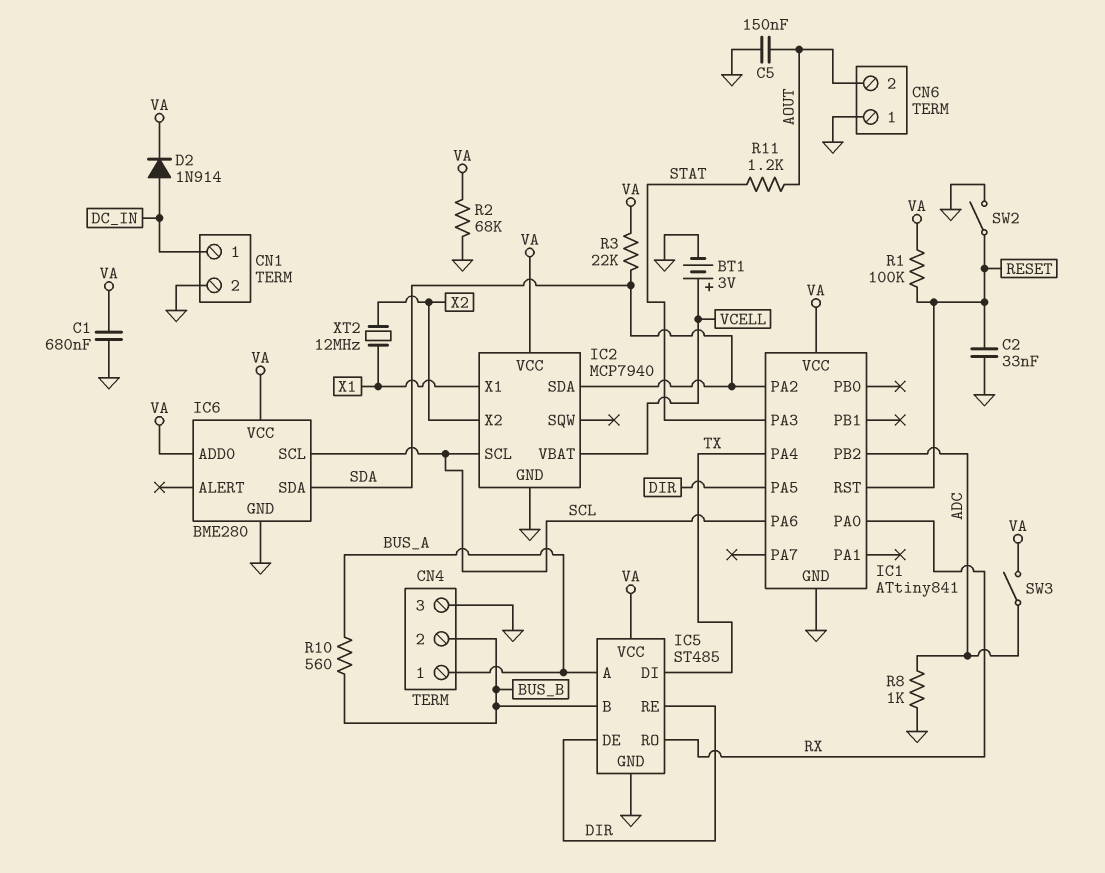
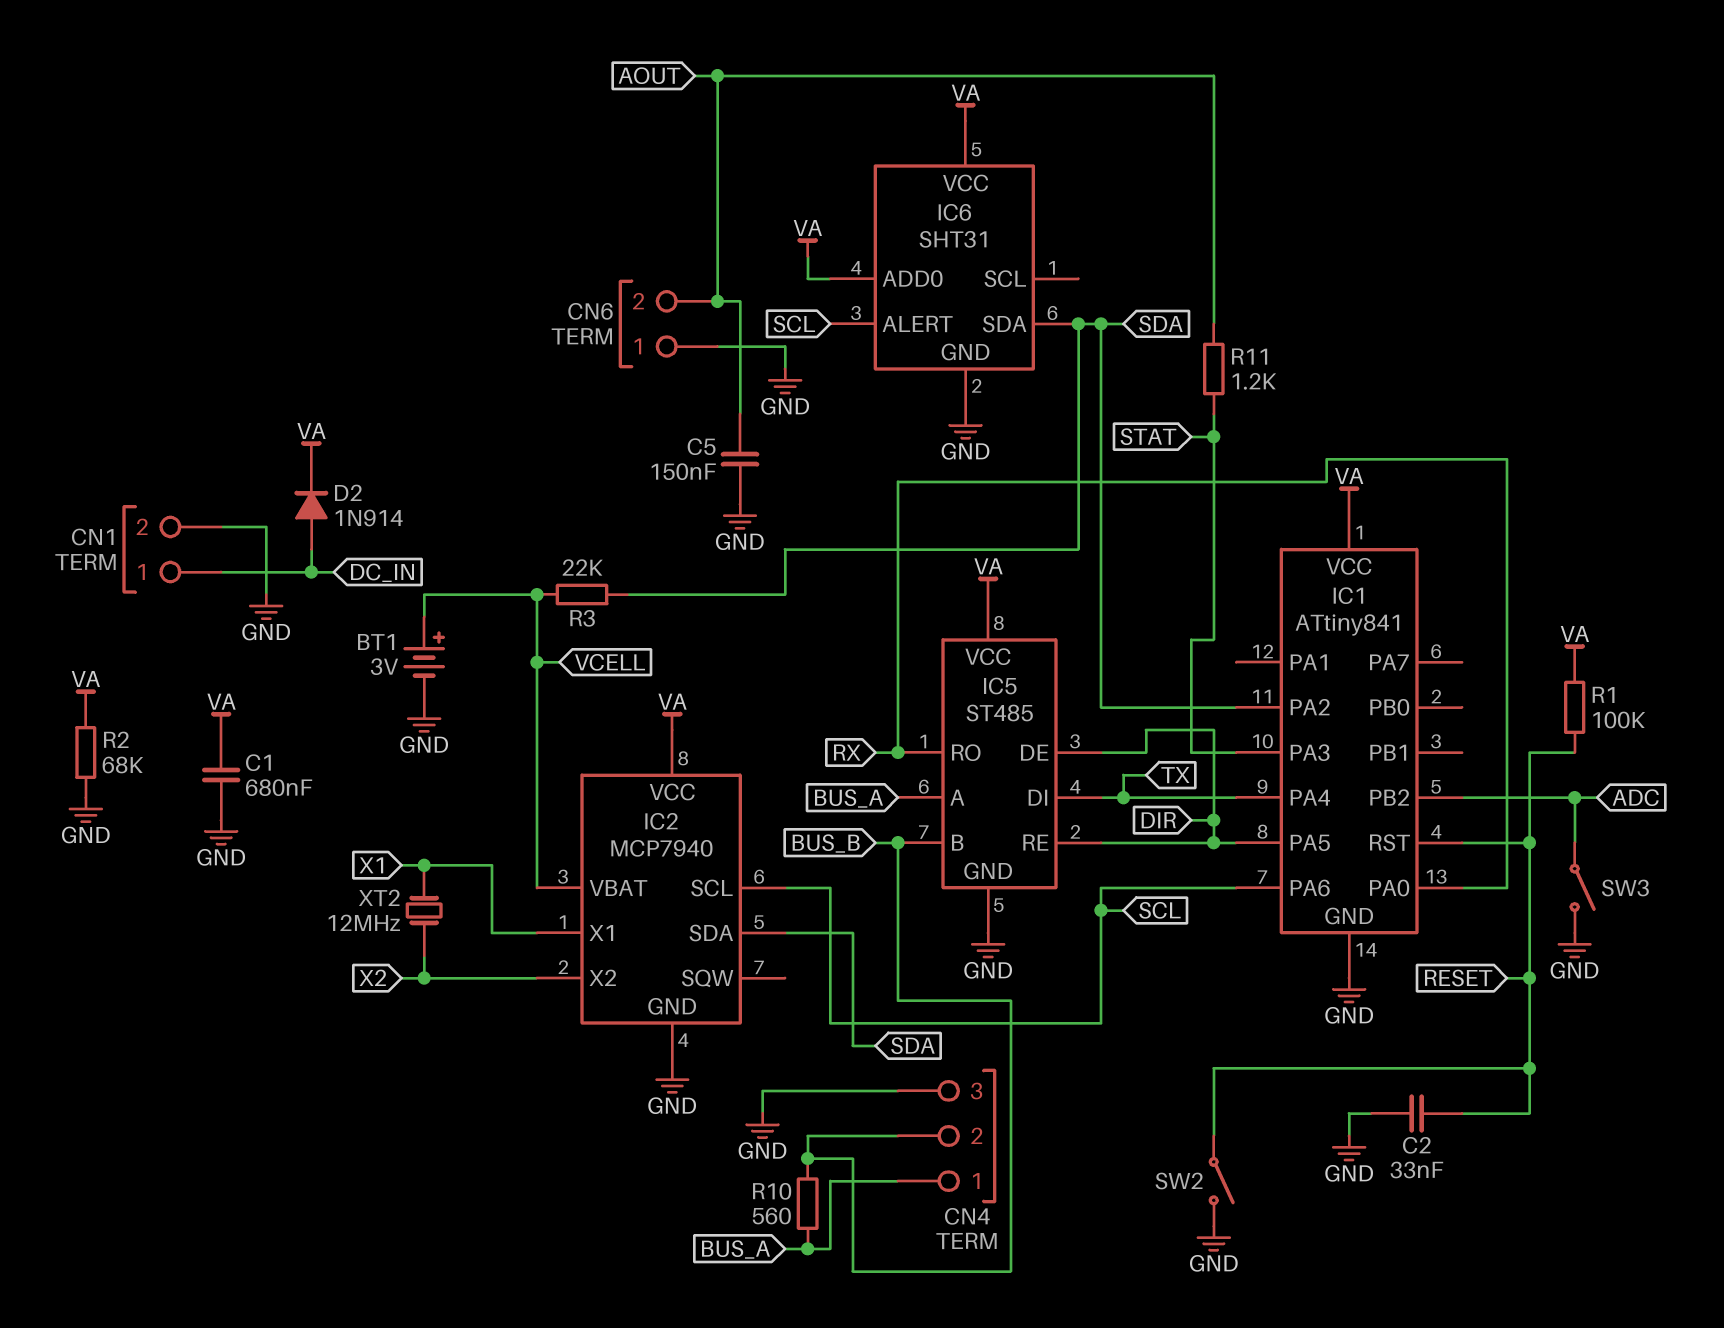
IC6: BME280 -> SHT31
IC6 pin ALERT: none -> SCL
IC6 pin SCL: SCL -> none
R3: 22k (SDA, VA) -> 22k (SDA, VCELL)
R8: 1k (ADC, GND) -> none
SW3: switch (ADC, VA) -> switch (ADC, GND)

